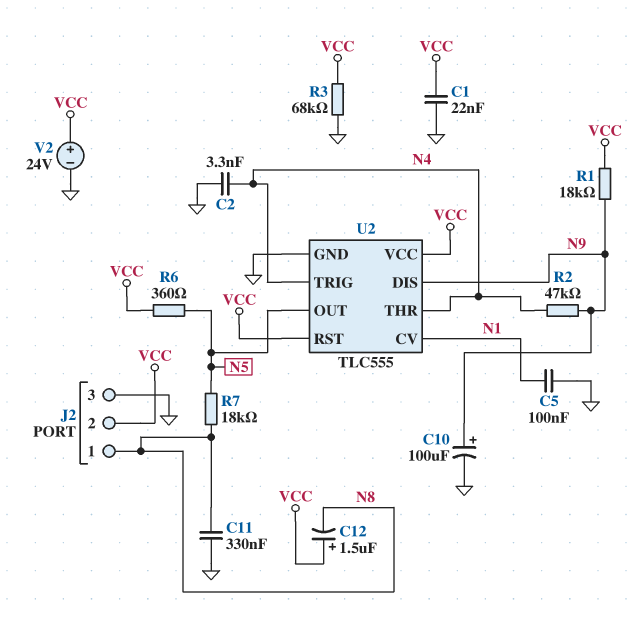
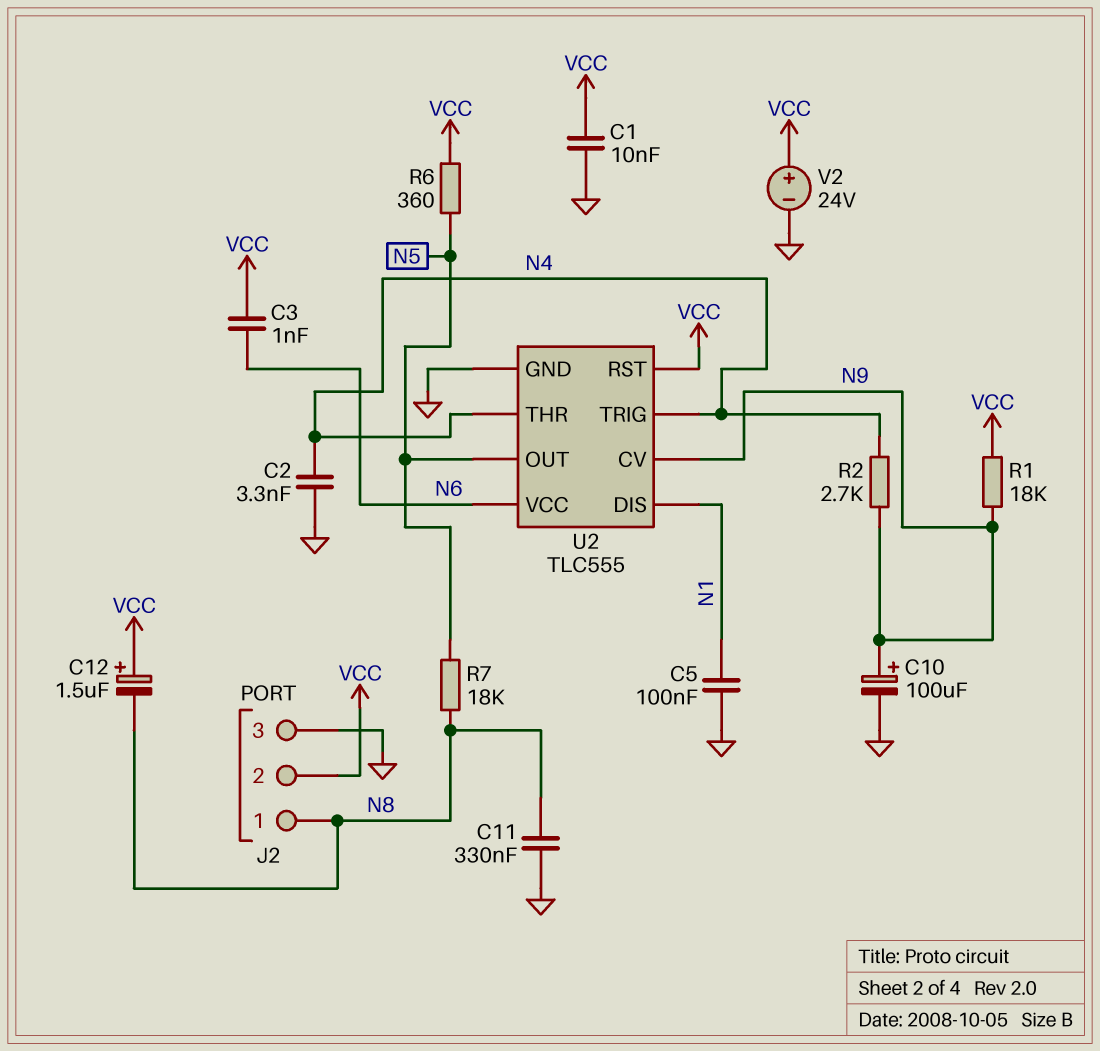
C1: 22nF (GND, VCC) -> 10nF (GND, VCC)
C3: none -> 1nF (N6, VCC)
R2: 47k (N4, N9) -> 2.7k (N4, N9)
R3: 68k (GND, VCC) -> none
U2 pin CV: N1 -> N9
U2 pin DIS: N9 -> N1
U2 pin VCC: VCC -> N6

